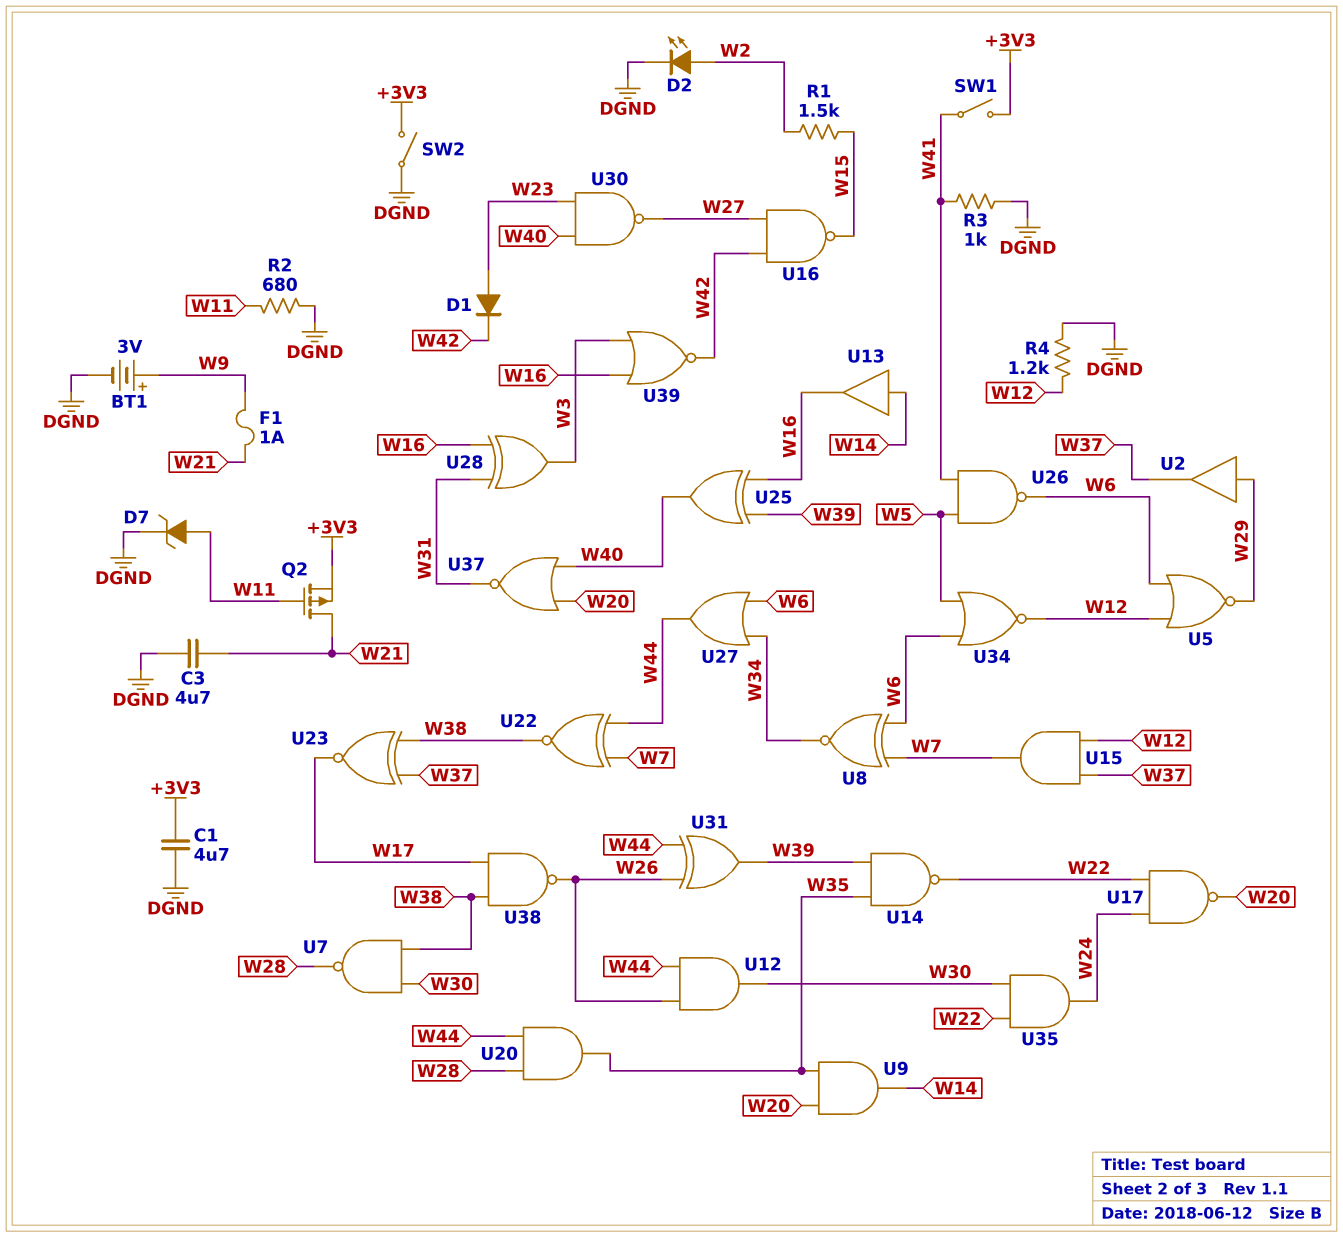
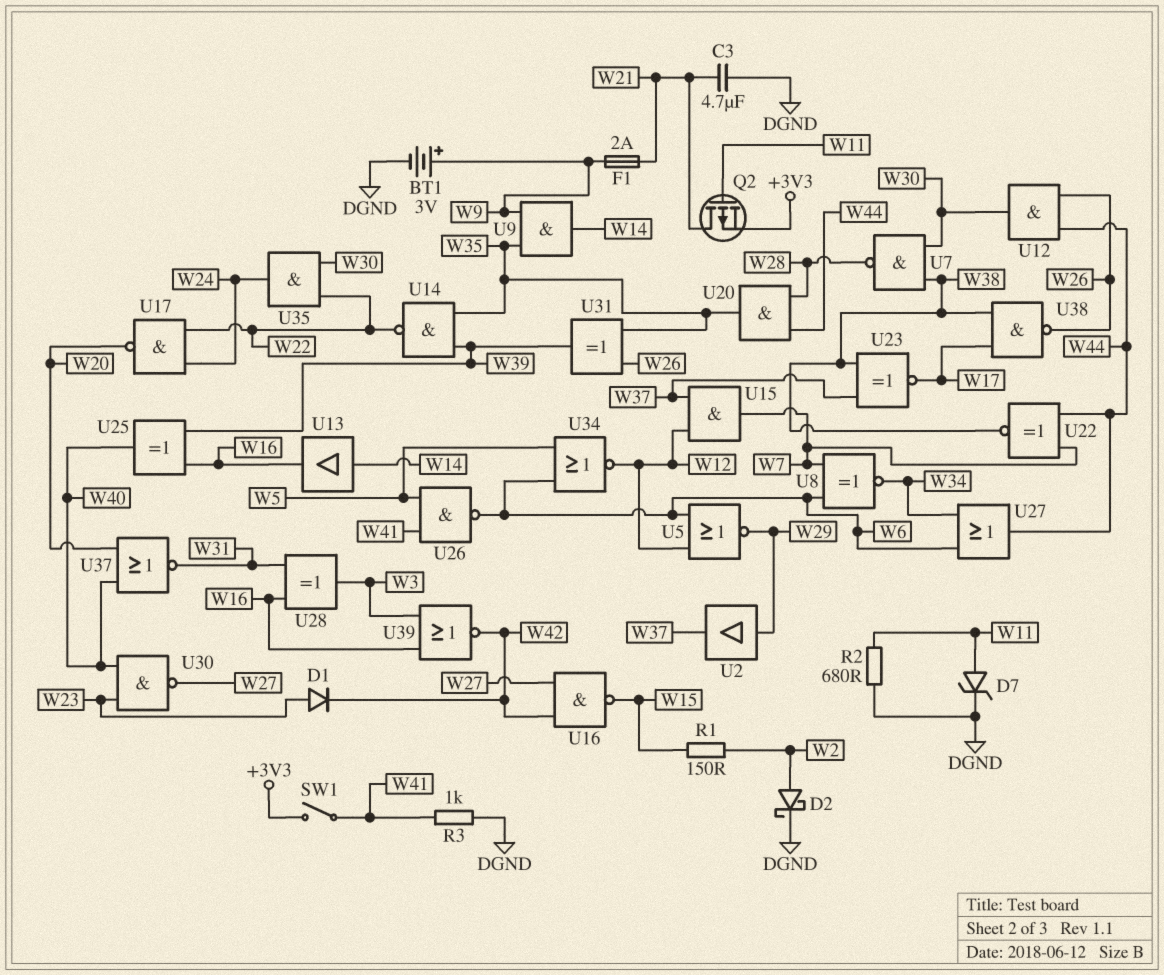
C1: 4.7uF (+3V3, DGND) -> none
D2: LED (A W2, K DGND) -> schottky (A W2, K DGND)
F1: 1A (W9, W21) -> 2A (W9, W21)
R1: 1.5k (W2, W15) -> 150 (W2, W15)
R4: 1.2k (DGND, W12) -> none
SW2: switch (+3V3, DGND) -> none
U9: AND (in W20, in W35, out W14) -> AND (in W9, in W35, out W14)
U31: XOR (in W26, in W44, out W39) -> XOR (in W26, in W35, out W39)

